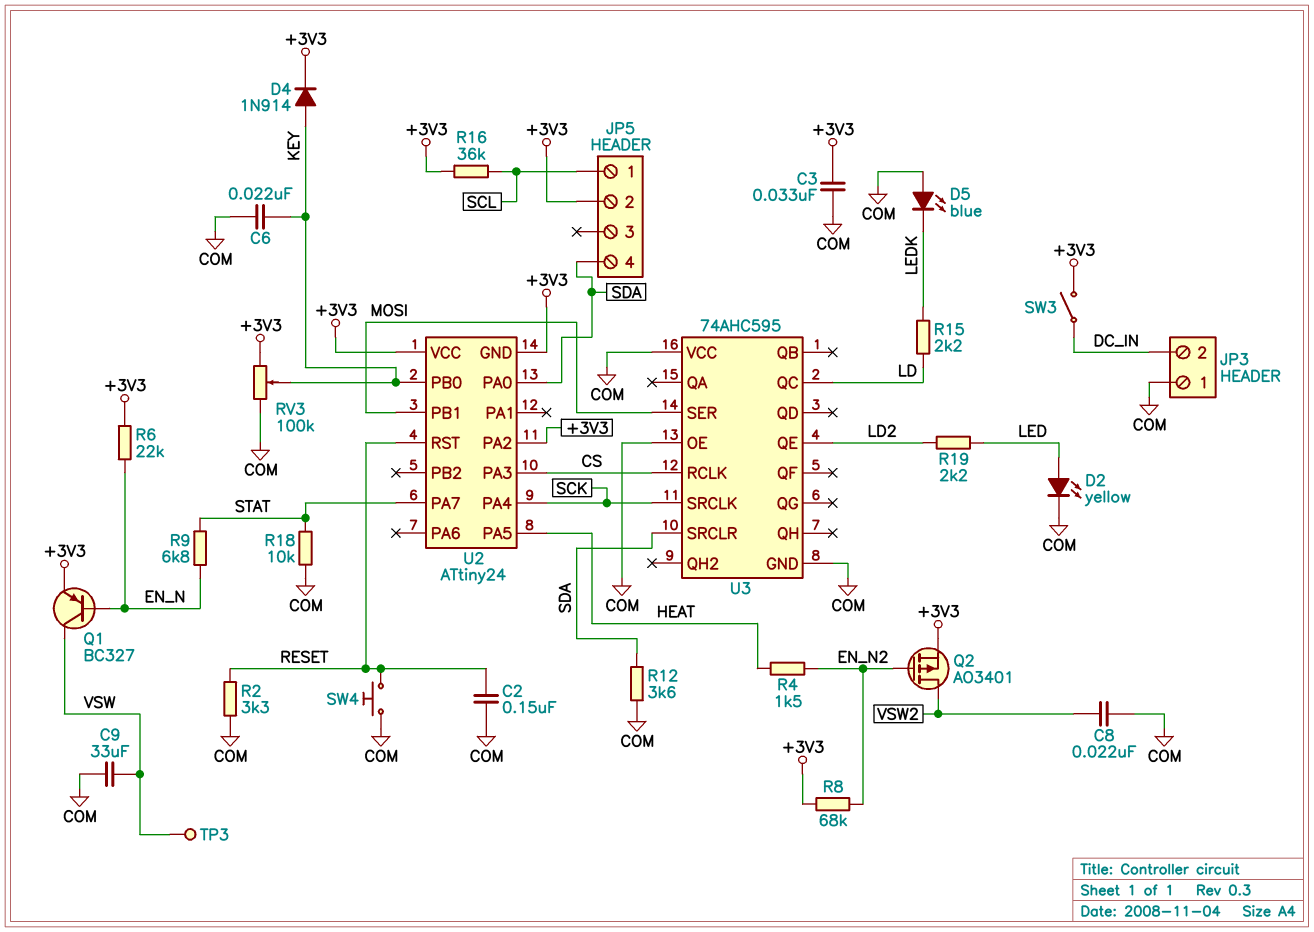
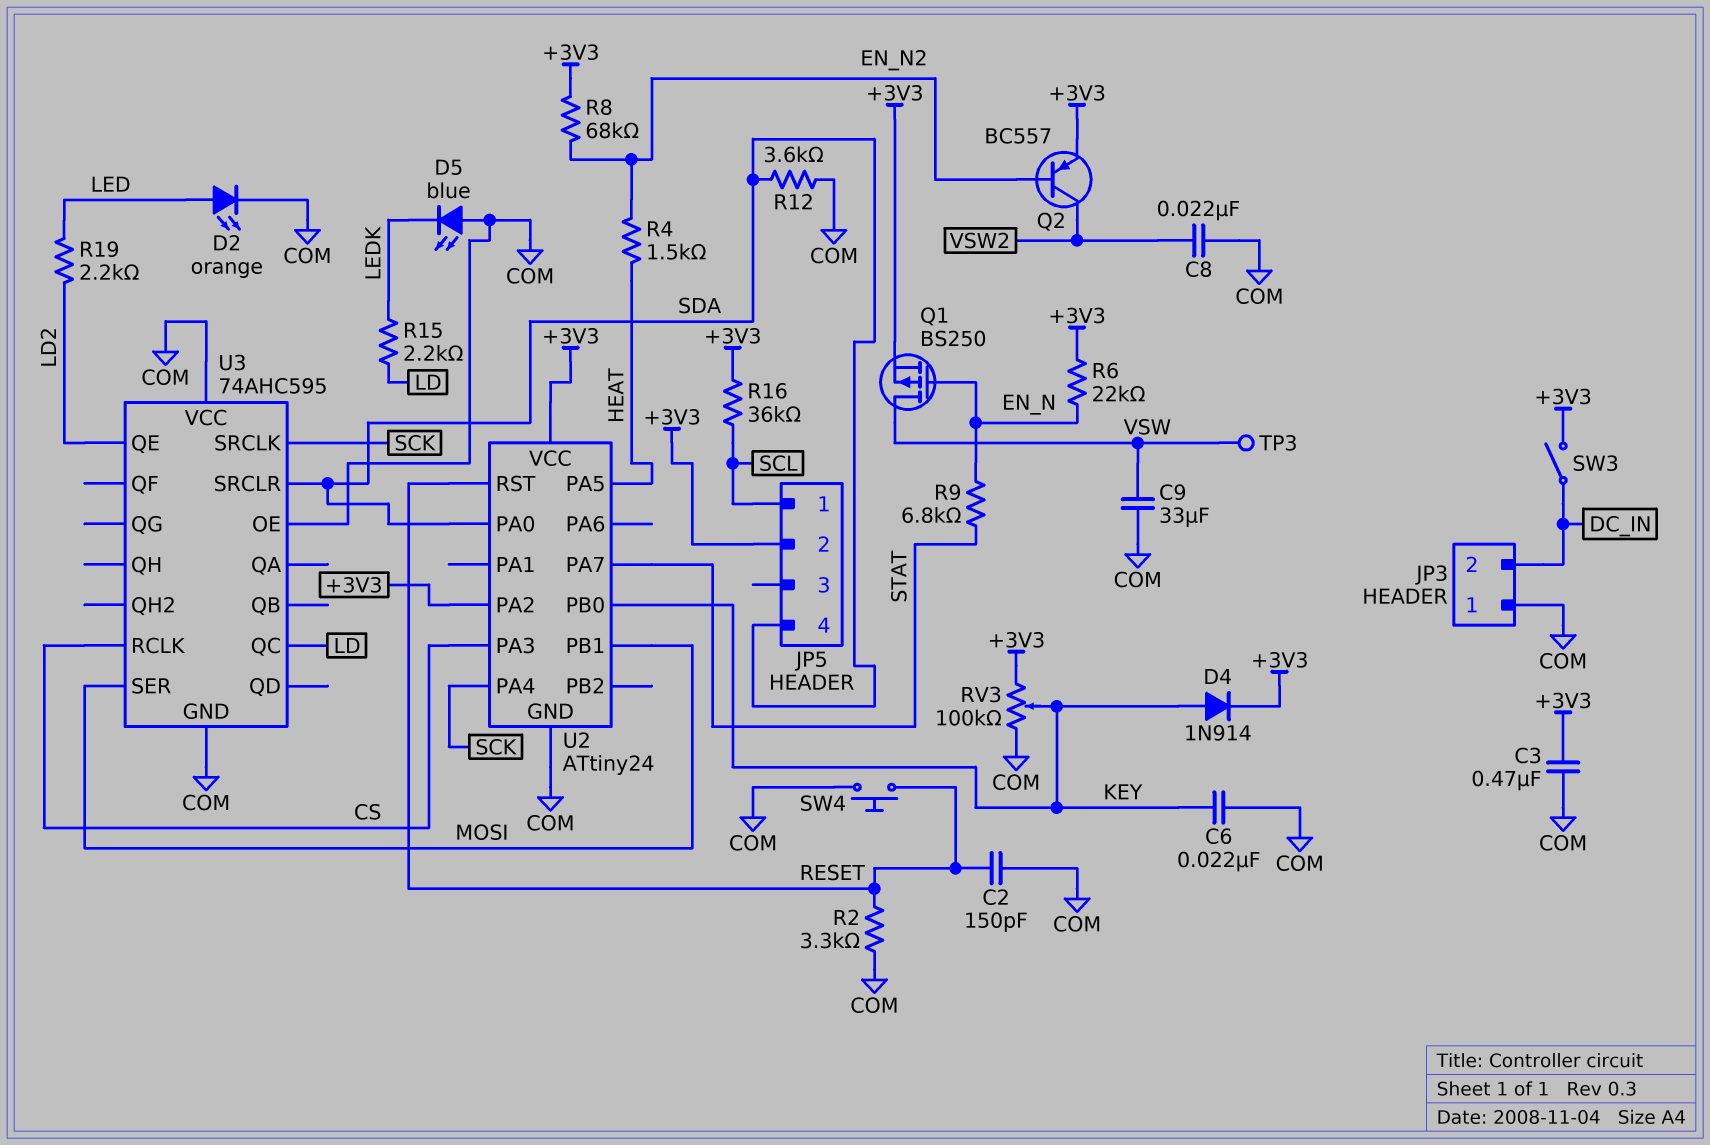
C2: 150nF (COM, RESET) -> 150pF (COM, RESET)
C3: 33nF (+3V3, COM) -> 470nF (+3V3, COM)
D2: LED yellow (A LED, K COM) -> LED orange (A LED, K COM)
Q1: PNP BC327 (B EN_N, C VSW, E +3V3) -> PMOS BS250 (G EN_N, D VSW, S +3V3)
Q2: PMOS AO3401 (G EN_N2, D VSW2, S +3V3) -> PNP BC557 (B EN_N2, C VSW2, E +3V3)
R18: 10k (COM, STAT) -> none
U2 pin GND: +3V3 -> COM

